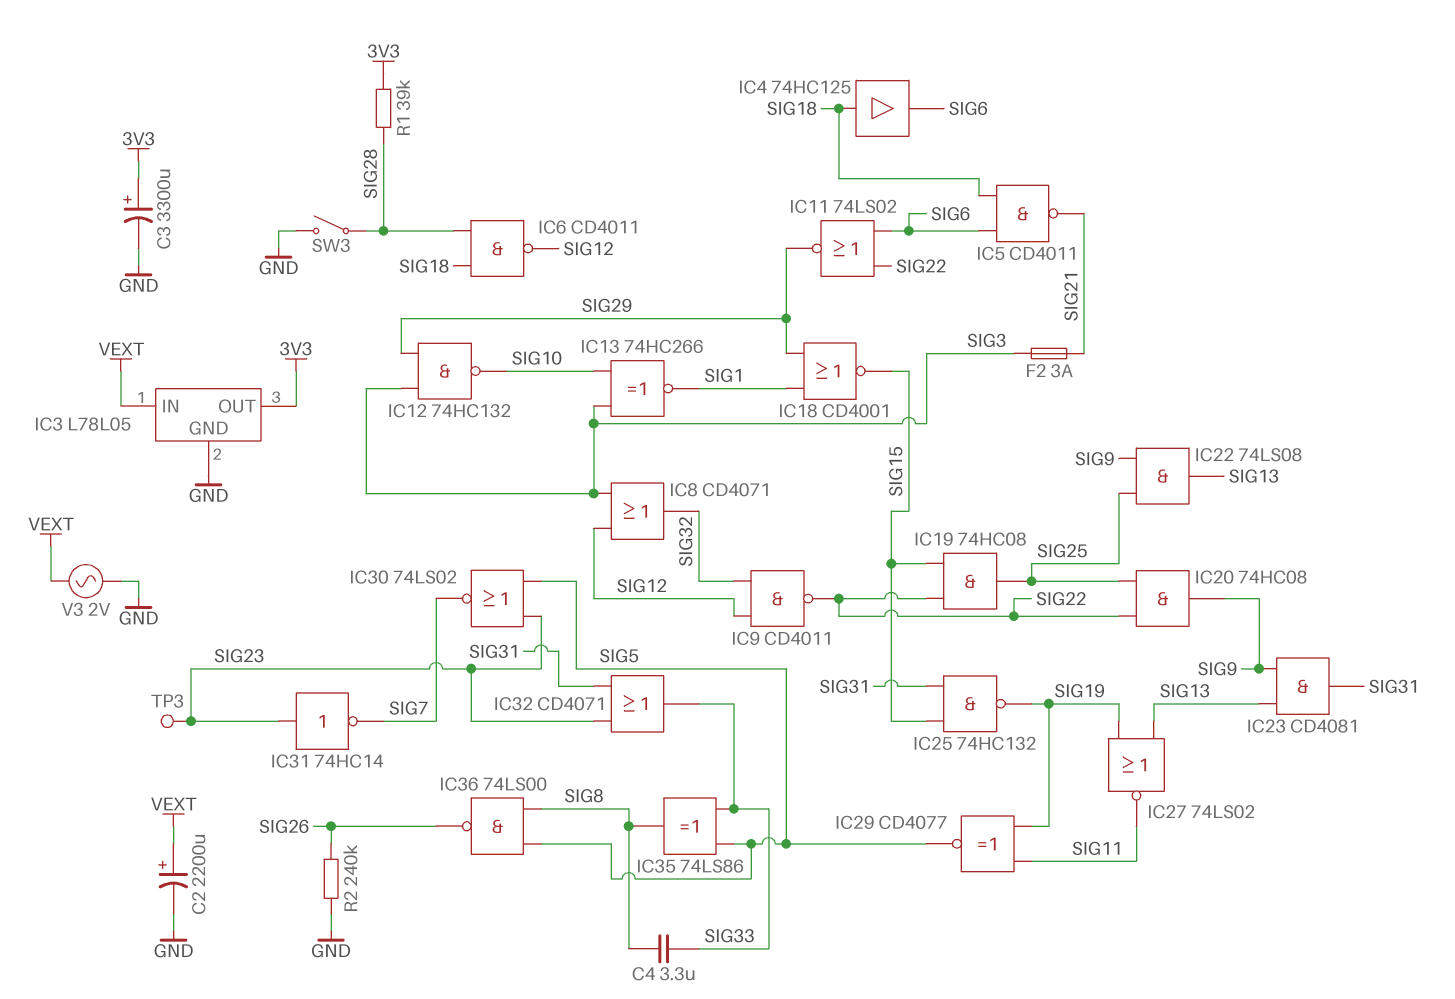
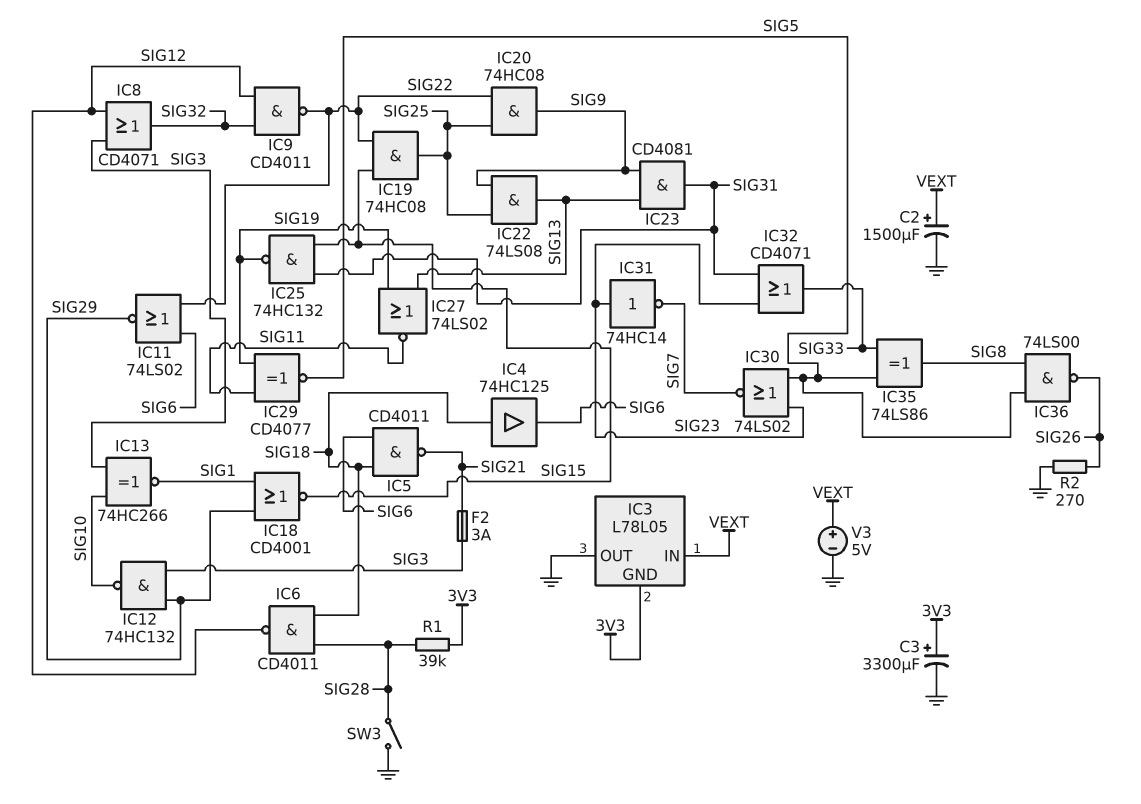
C2: 2200uF (plus VEXT, minus GND) -> 1500uF (plus VEXT, minus GND)
C4: 3.3uF (SIG8, SIG33) -> none
IC3 pin GND: GND -> 3V3
IC3 pin OUT: 3V3 -> GND
R2: 240k (GND, SIG26) -> 270 (GND, SIG26)
TP3: test point (SIG23) -> none
V3: AC 2V (GND, VEXT) -> 5V (plus VEXT, minus GND)

